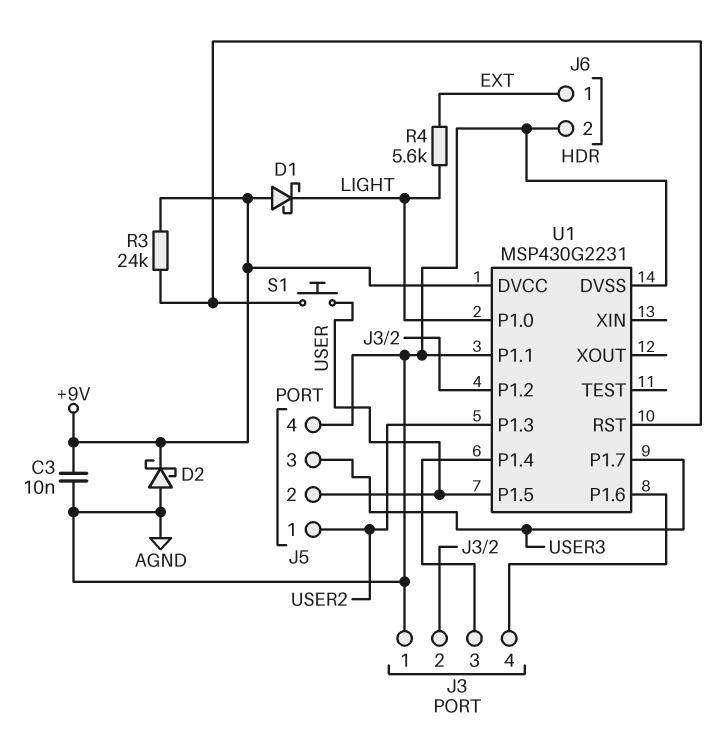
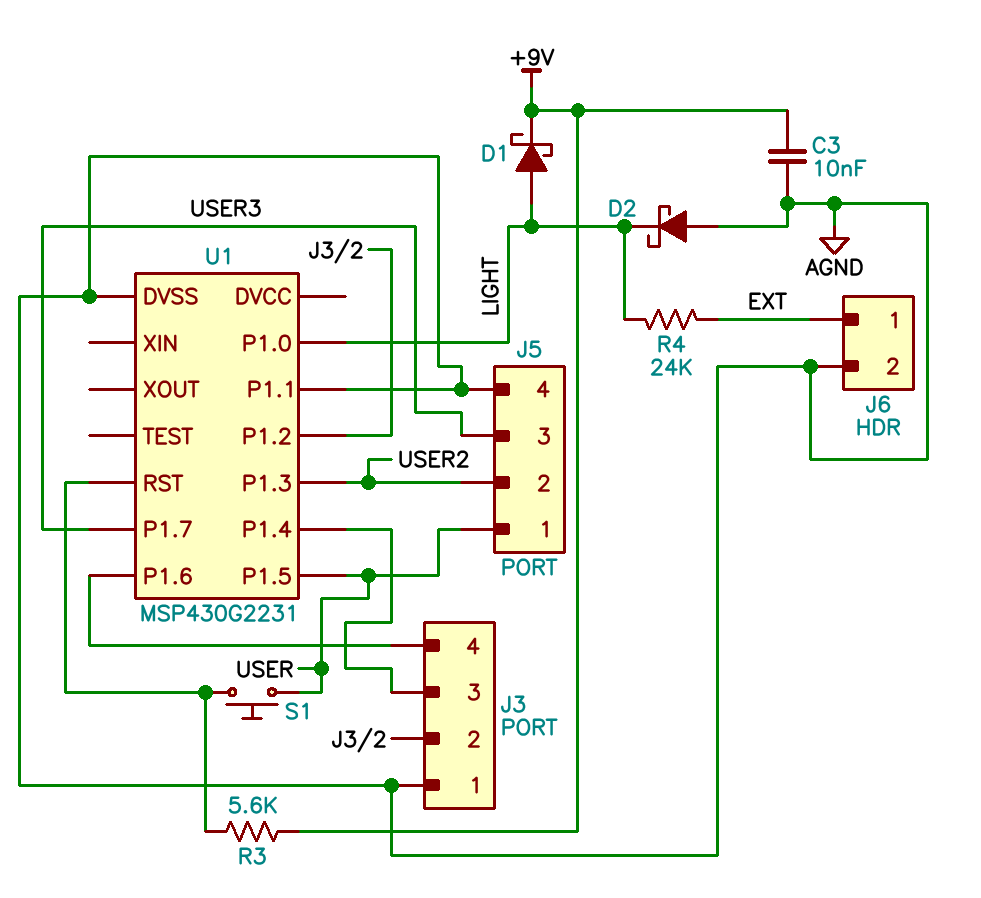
D1: schottky (A +9V, K LIGHT) -> schottky (A LIGHT, K +9V)
D2: schottky (A AGND, K +9V) -> schottky (A AGND, K LIGHT)
J5 pin 1: USER2 -> USER
J5 pin 2: USER -> USER2
R3: 24k (+9V, U1/RST) -> 5.6k (+9V, U1/RST)
R4: 5.6k (EXT, LIGHT) -> 24k (EXT, LIGHT)
U1 pin DVCC: +9V -> none

